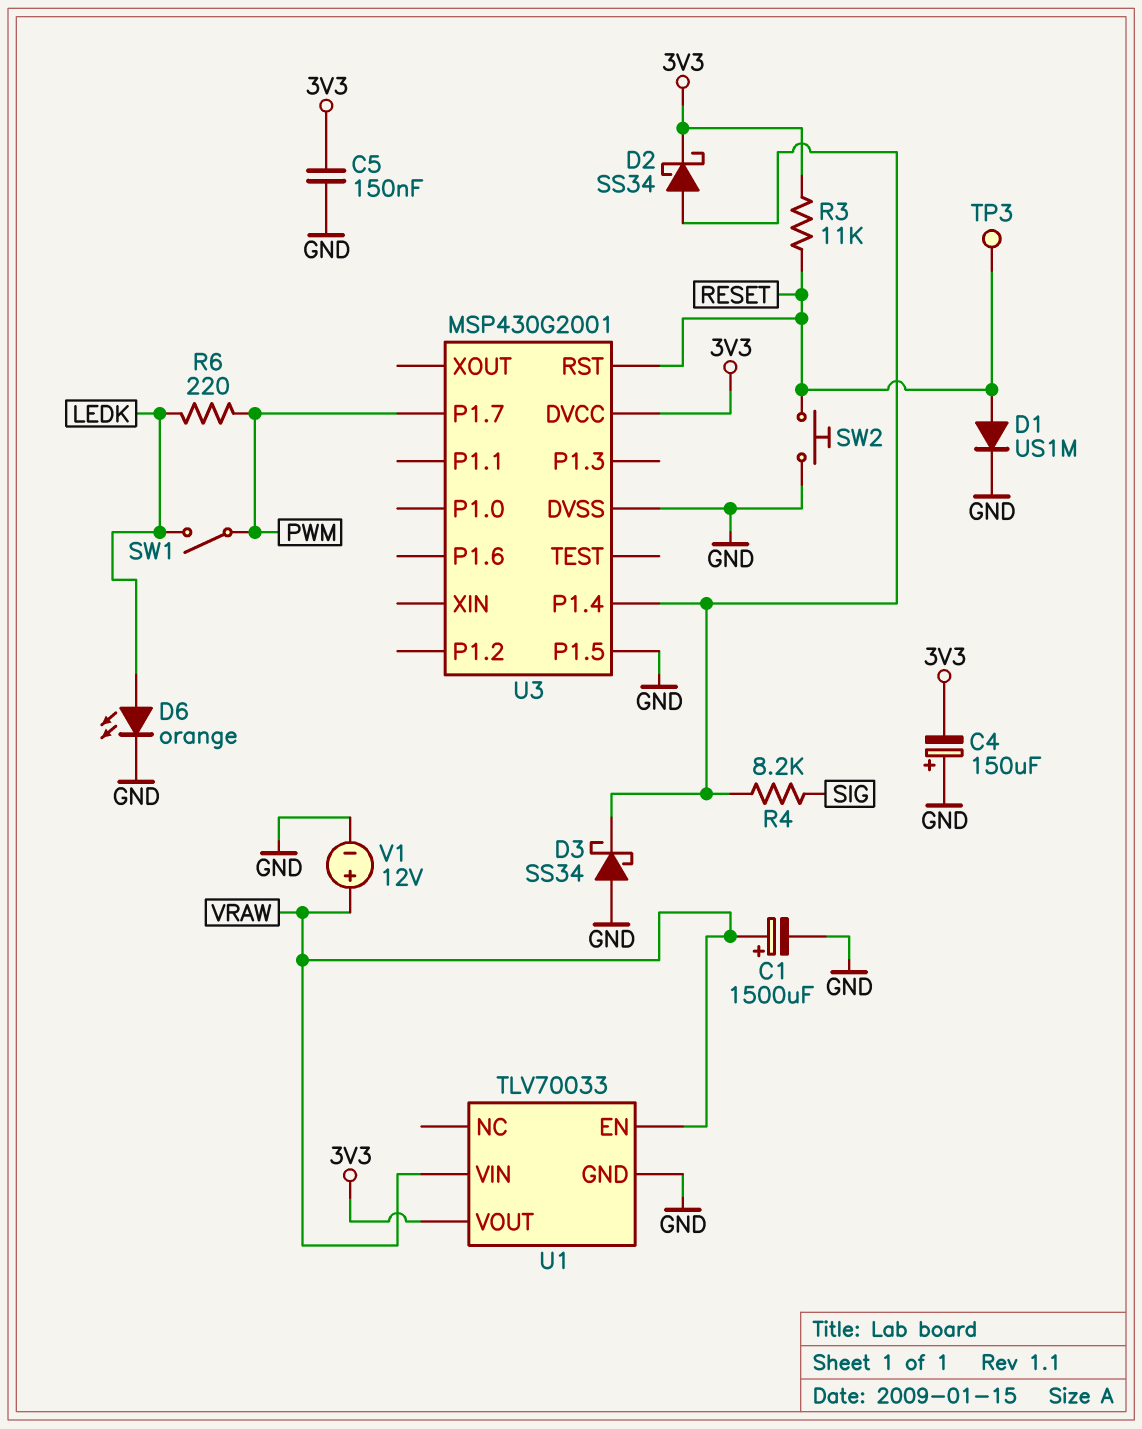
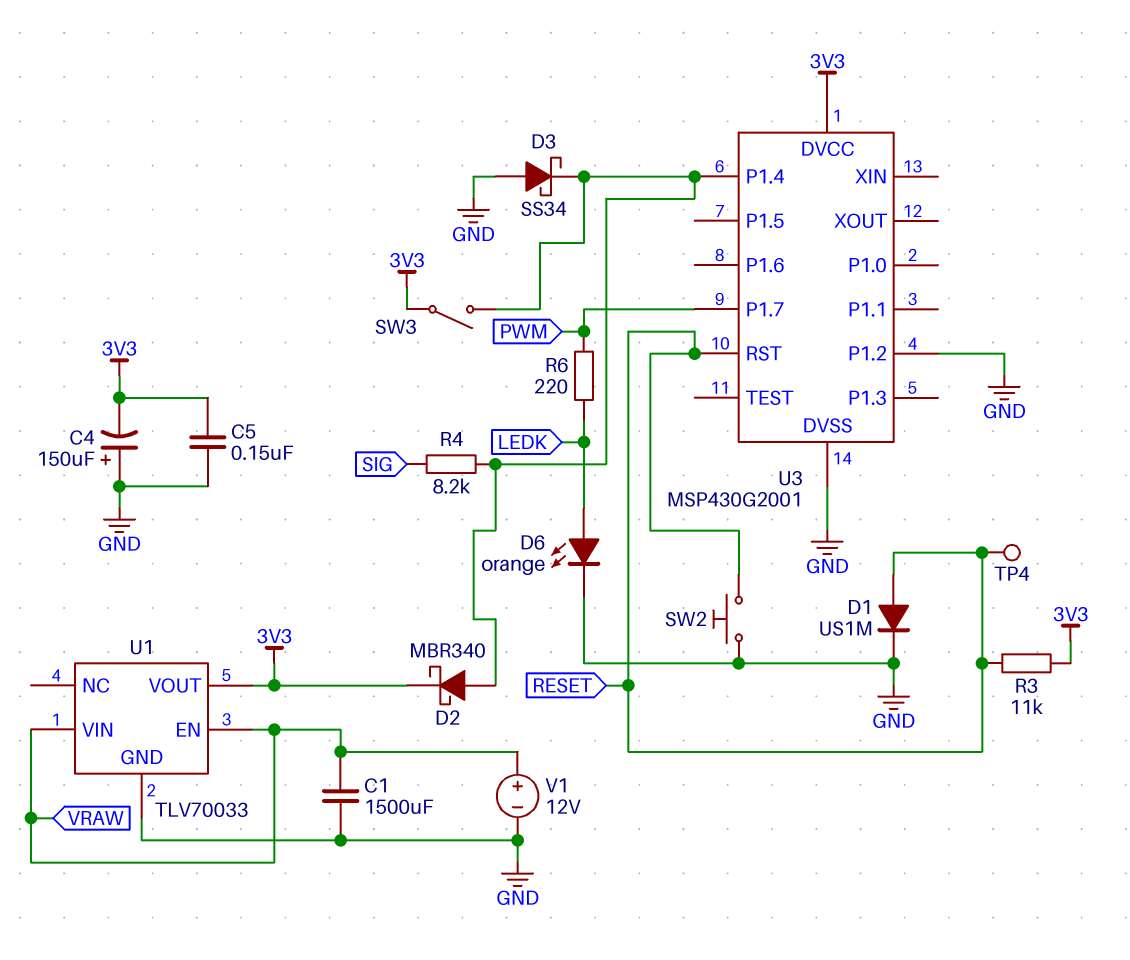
C1: 1500uF (plus VRAW, minus GND) -> 1500uF (GND, VRAW)
D2: schottky SS34 (A U3/P1.4, K 3V3) -> schottky MBR340 (A U3/P1.4, K 3V3)
SW1: switch (LEDK, PWM) -> none
SW3: none -> switch (3V3, U3/P1.4)
TP3: test point (RESET) -> none
TP4: none -> test point (RESET)
U3 pin P1.2: none -> GND
U3 pin P1.5: GND -> none

